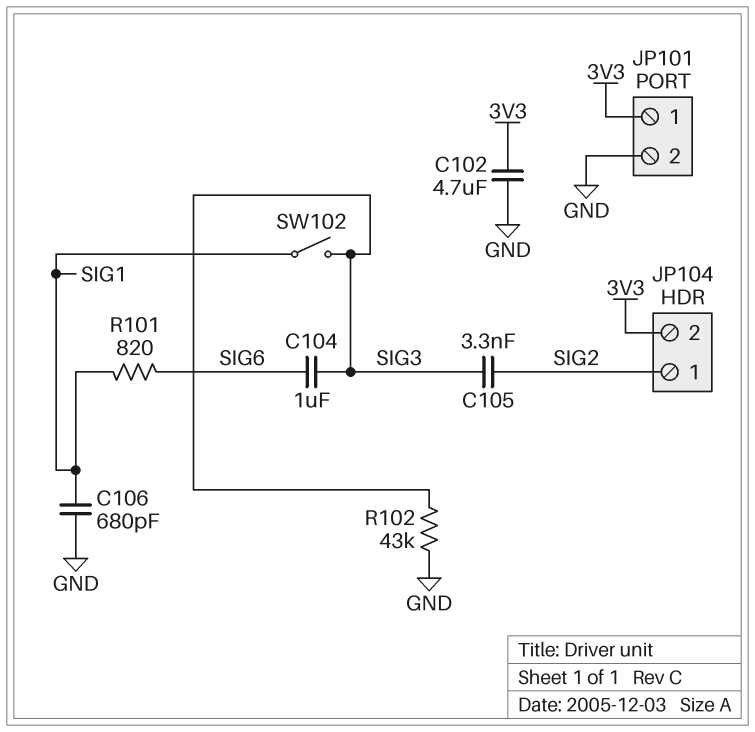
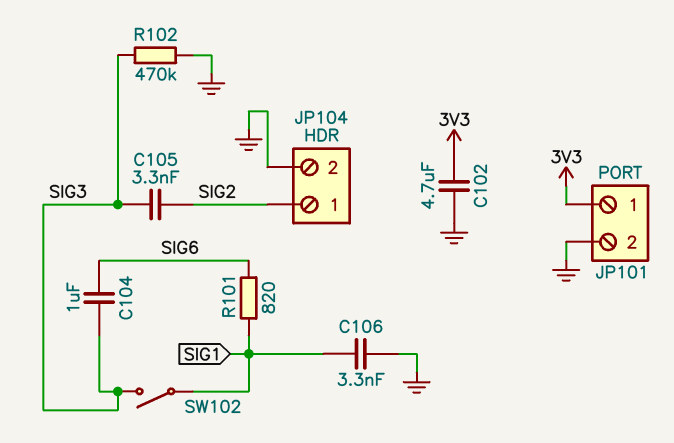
C106: 680pF (GND, SIG1) -> 3.3nF (GND, SIG1)
JP104 pin 2: 3V3 -> GND
R102: 43k (GND, SIG3) -> 470k (GND, SIG3)

